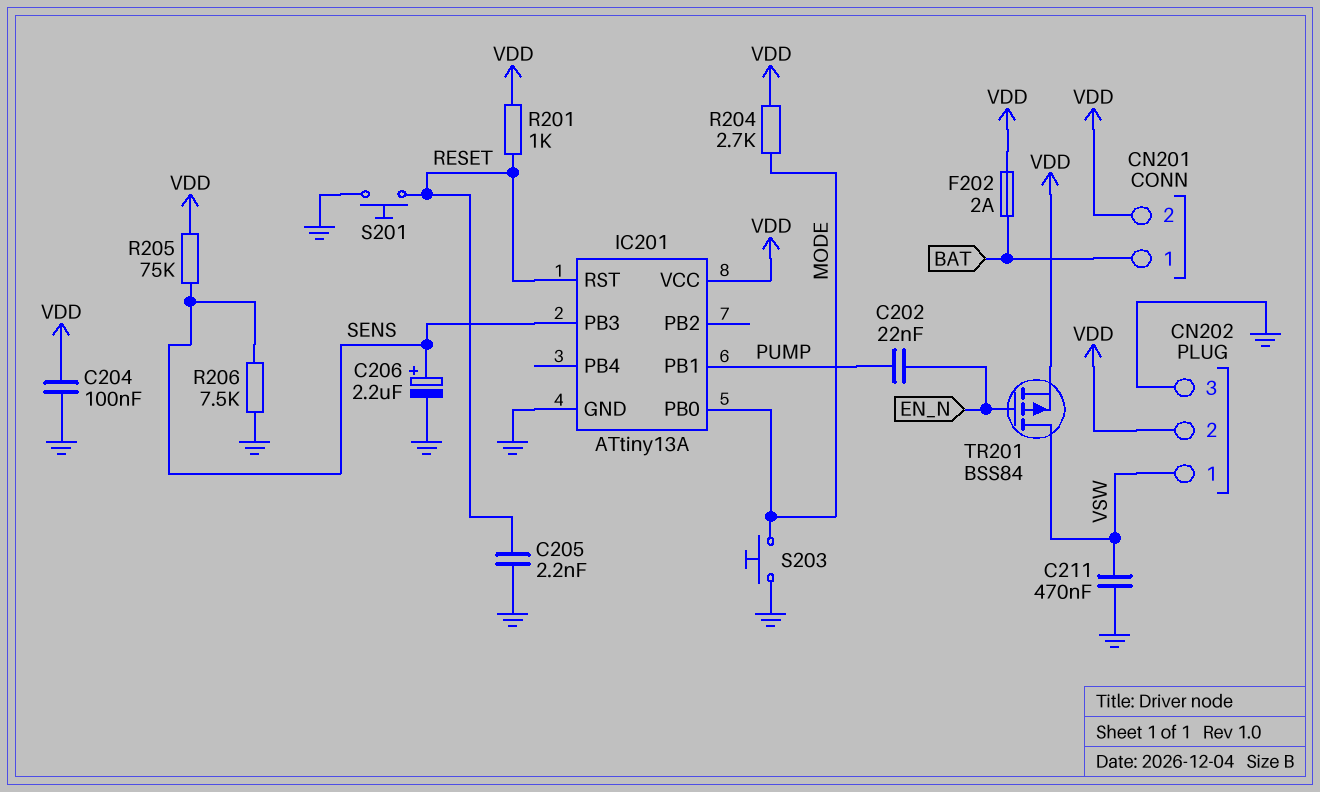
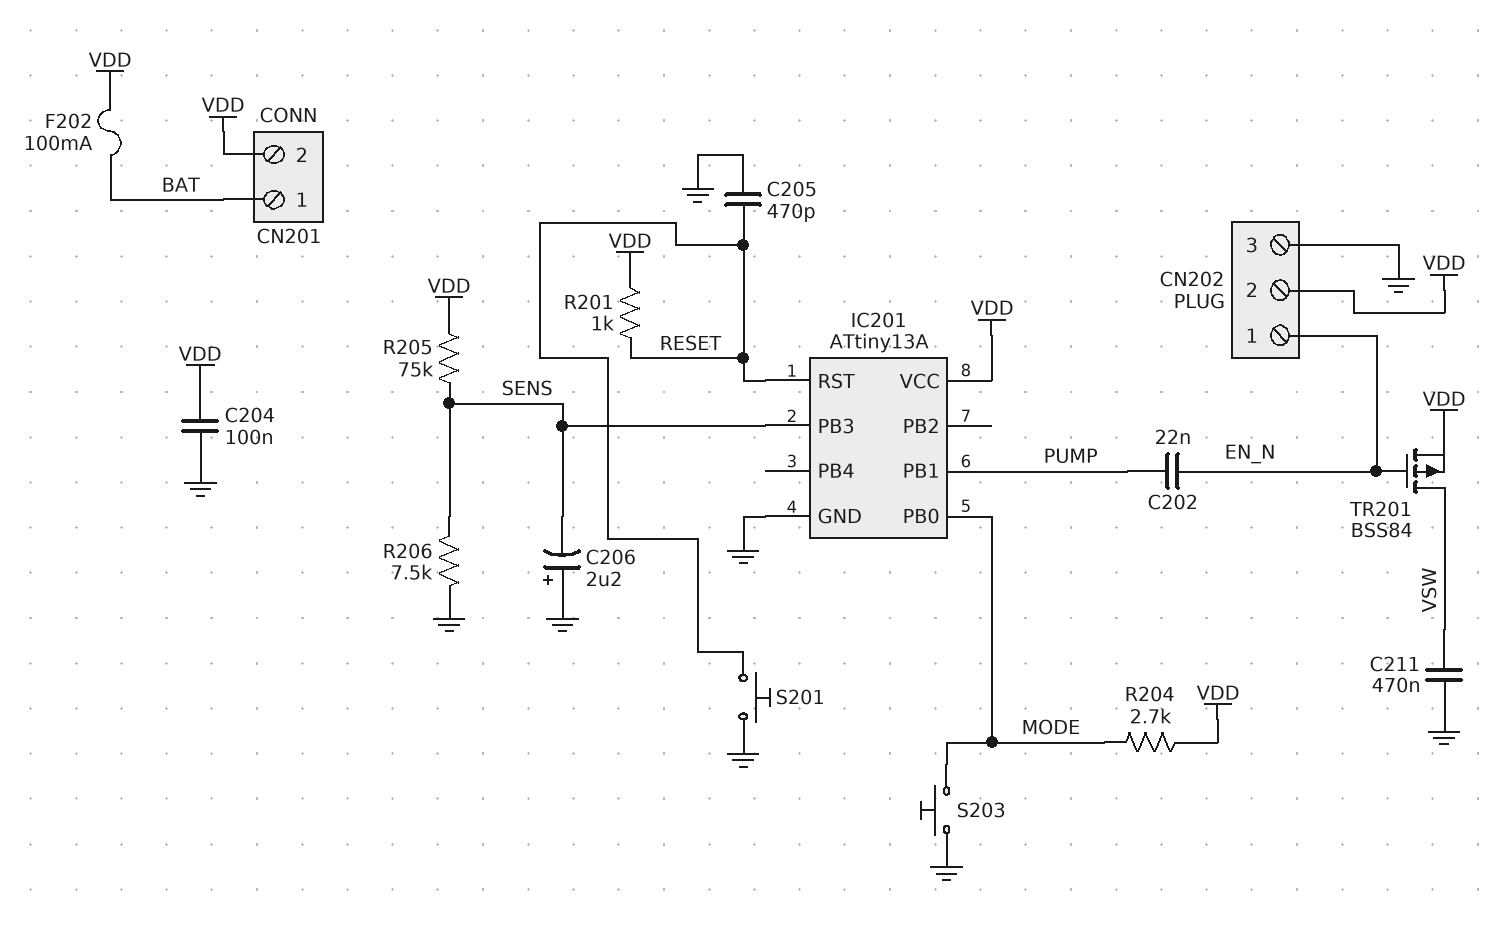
C205: 2.2nF (GND, RESET) -> 470pF (GND, RESET)
C206: 2.2uF (plus SENS, minus GND) -> 2.2uF (plus GND, minus SENS)
CN202 pin 1: VSW -> EN_N
F202: 2A (BAT, VDD) -> 100mA (BAT, VDD)

